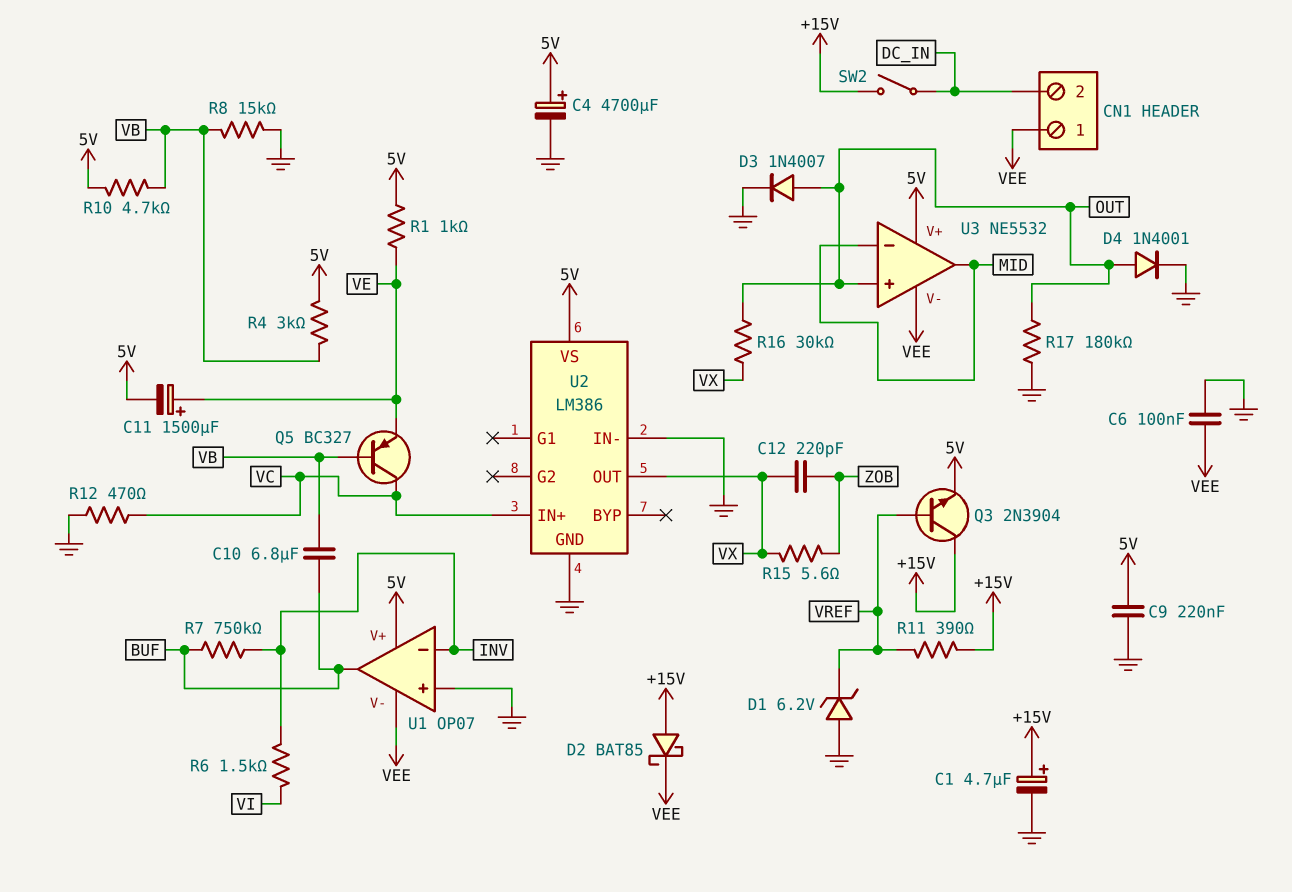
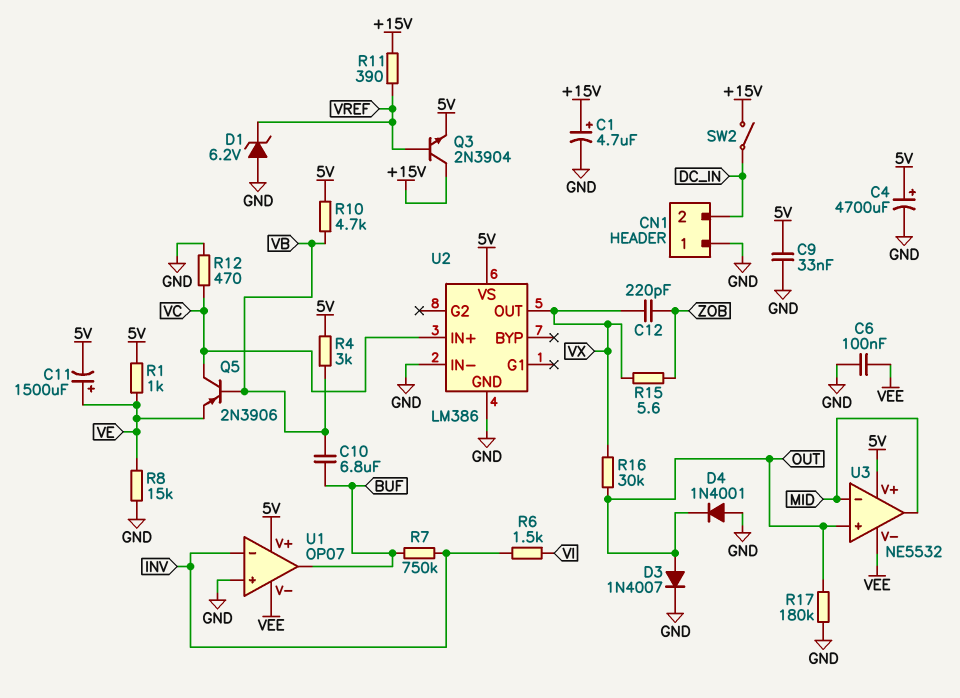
C9: 220nF (5V, GND) -> 33nF (5V, GND)
CN1 pin 1: VEE -> GND
D2: schottky BAT85 (A +15V, K VEE) -> none
D4: diode 1N4001 (A OUT, K GND) -> diode 1N4001 (A GND, K OUT)
Q5: PNP BC327 (B VB, C VC, E VE) -> PNP 2N3906 (B VB, C VC, E VE)
R8: 15k (GND, VB) -> 15k (GND, VE)

